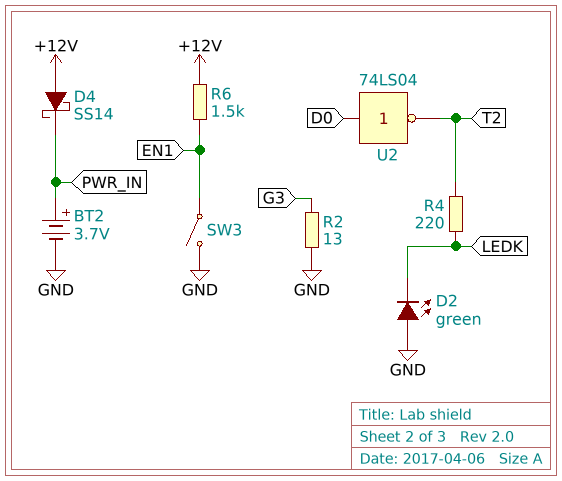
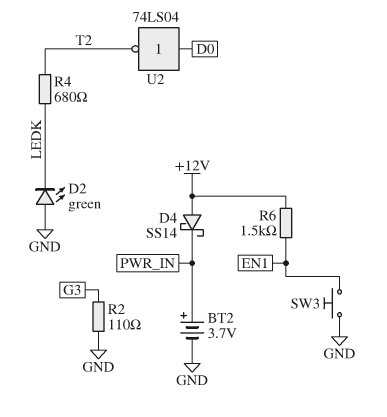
R2: 13 (G3, GND) -> 110 (G3, GND)
R4: 220 (LEDK, T2) -> 680 (LEDK, T2)
SW3: switch (EN1, GND) -> button (EN1, GND)

